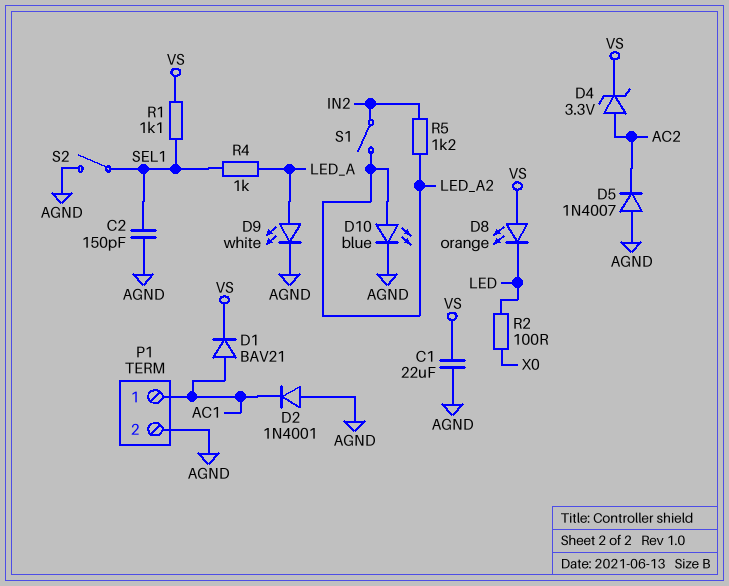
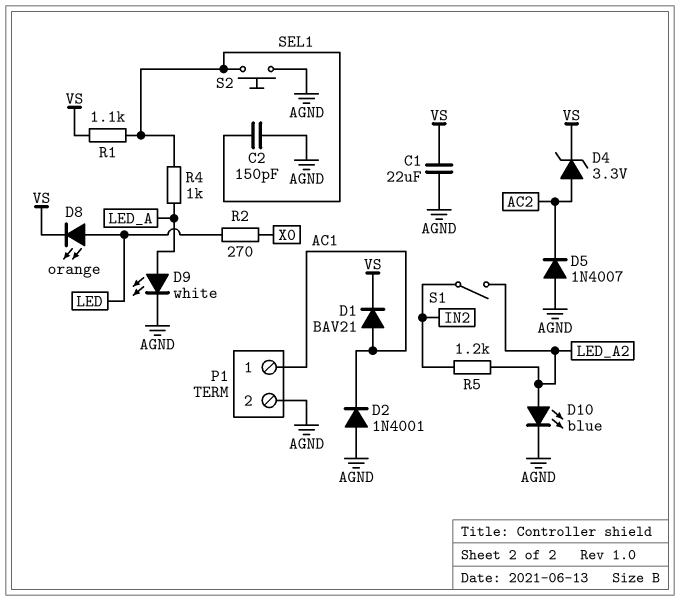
D8: LED orange (A VS, K LED) -> LED orange (A LED, K VS)
R2: 100 (LED, X0) -> 270 (LED, X0)
S2: switch (AGND, SEL1) -> button (AGND, SEL1)

